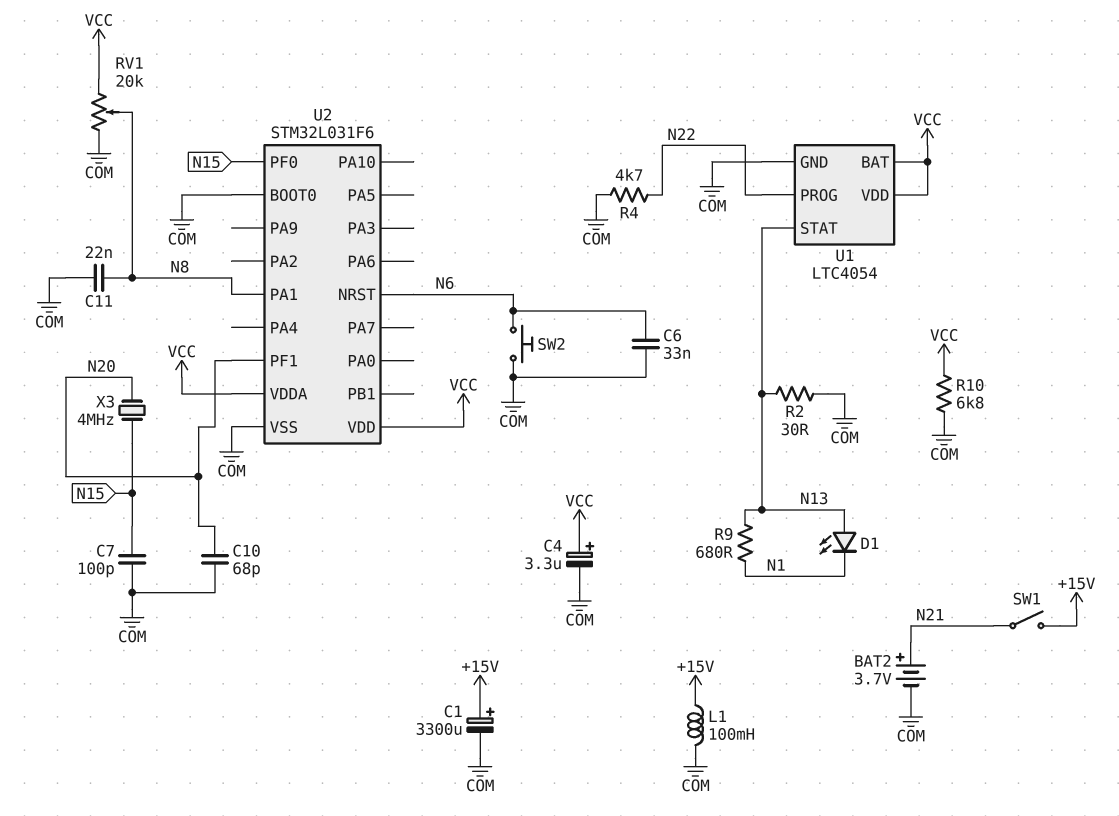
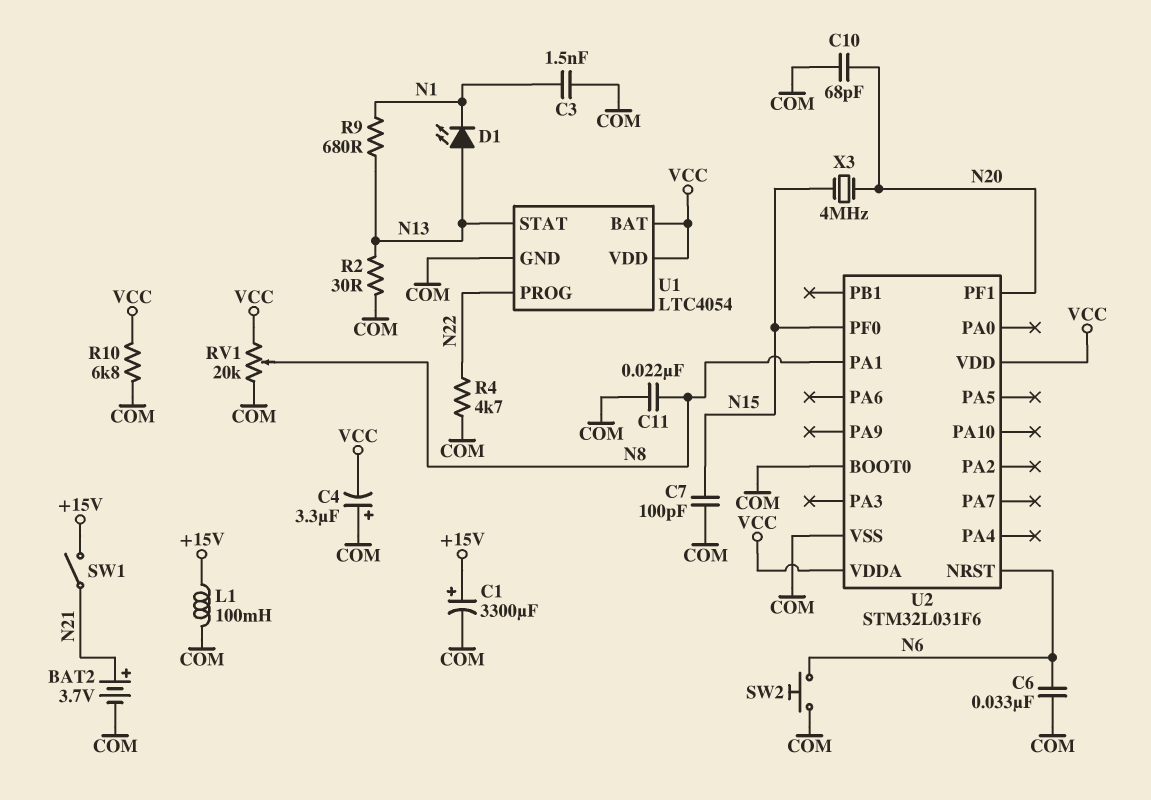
C3: none -> 1.5nF (COM, N1)
C4: 3.3uF (plus VCC, minus COM) -> 3.3uF (plus COM, minus VCC)

